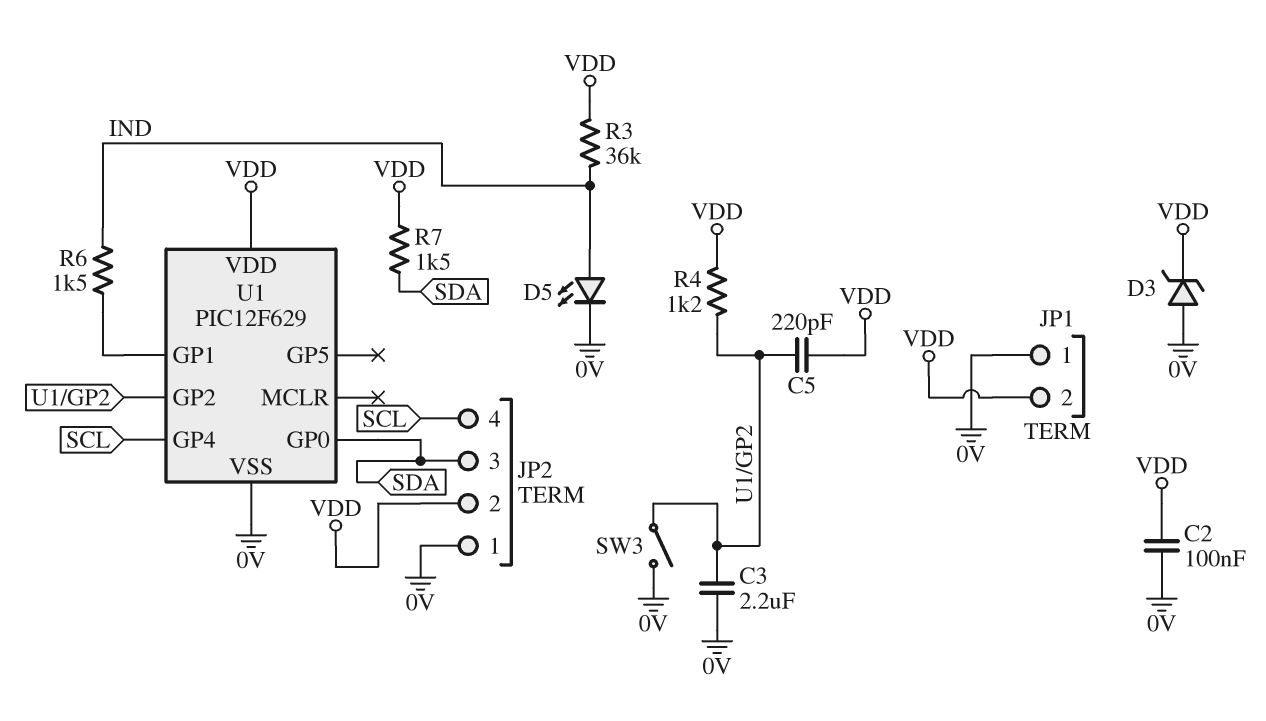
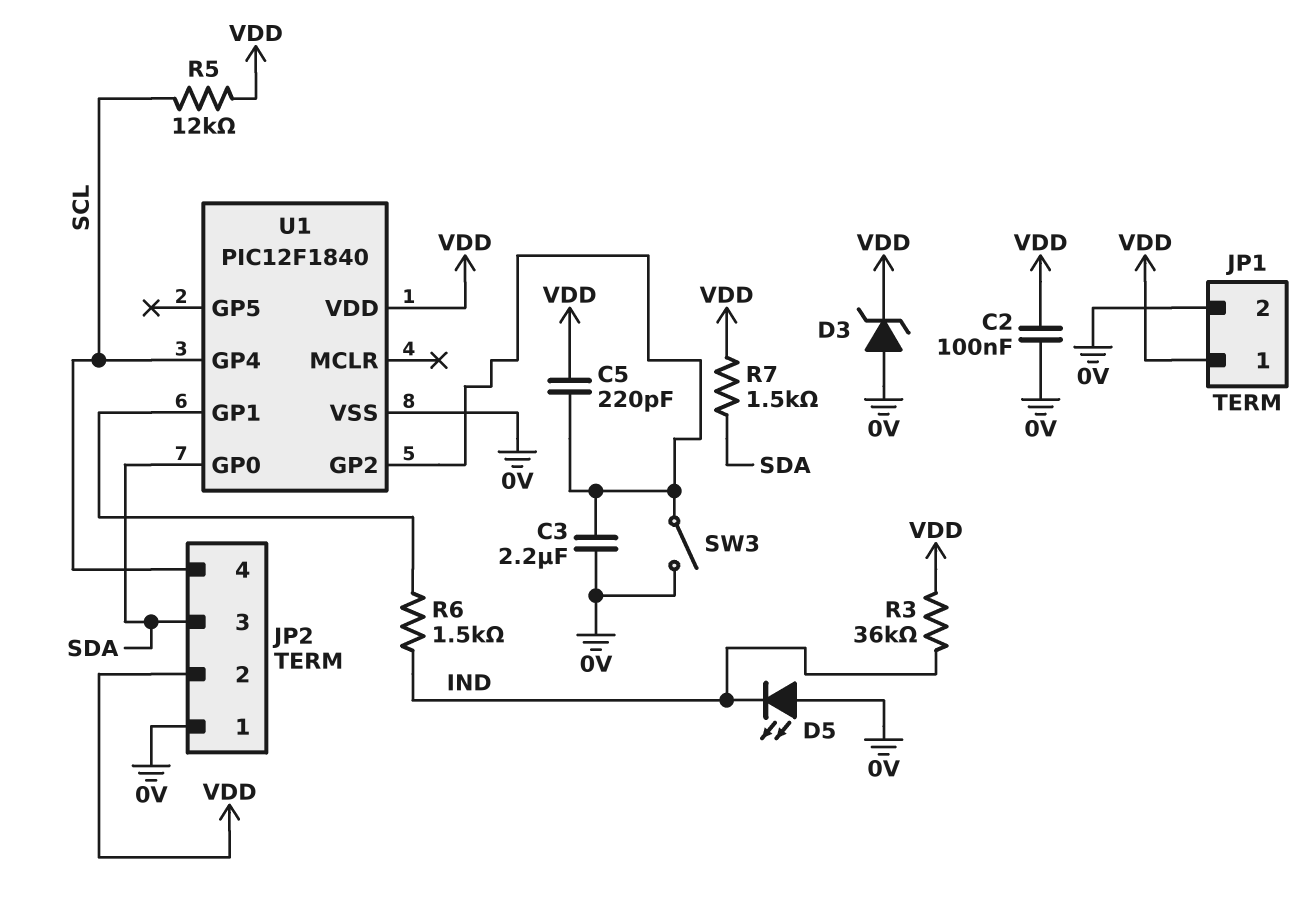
D5: LED (A IND, K 0V) -> LED (A 0V, K IND)
JP1 pin 1: 0V -> VDD
JP1 pin 2: VDD -> 0V
R4: 1.2k (U1/GP2, VDD) -> none
R5: none -> 12k (SCL, VDD)
U1: PIC12F629 -> PIC12F1840

